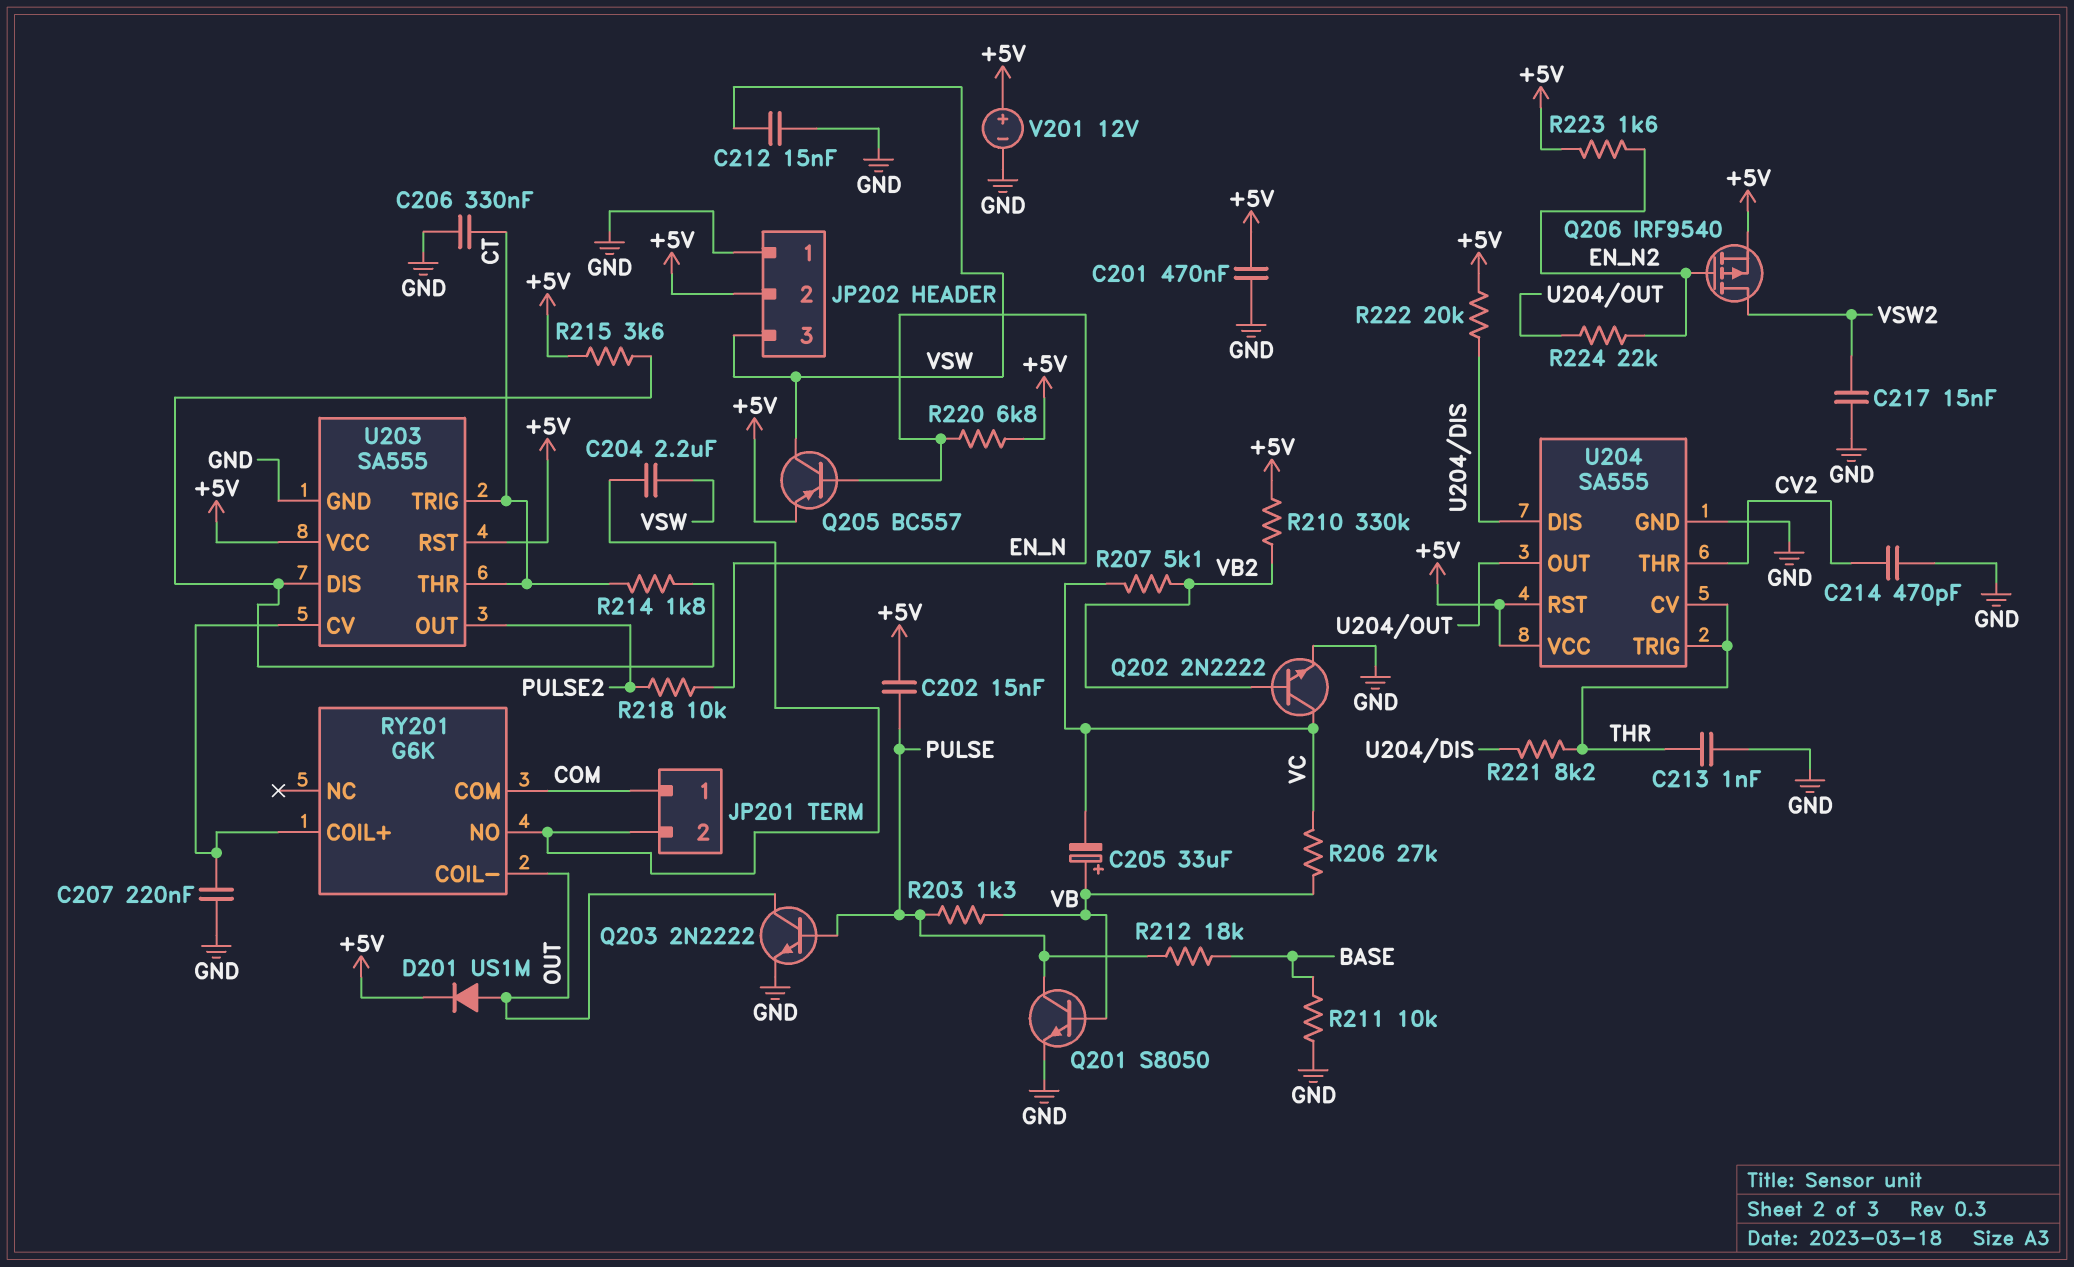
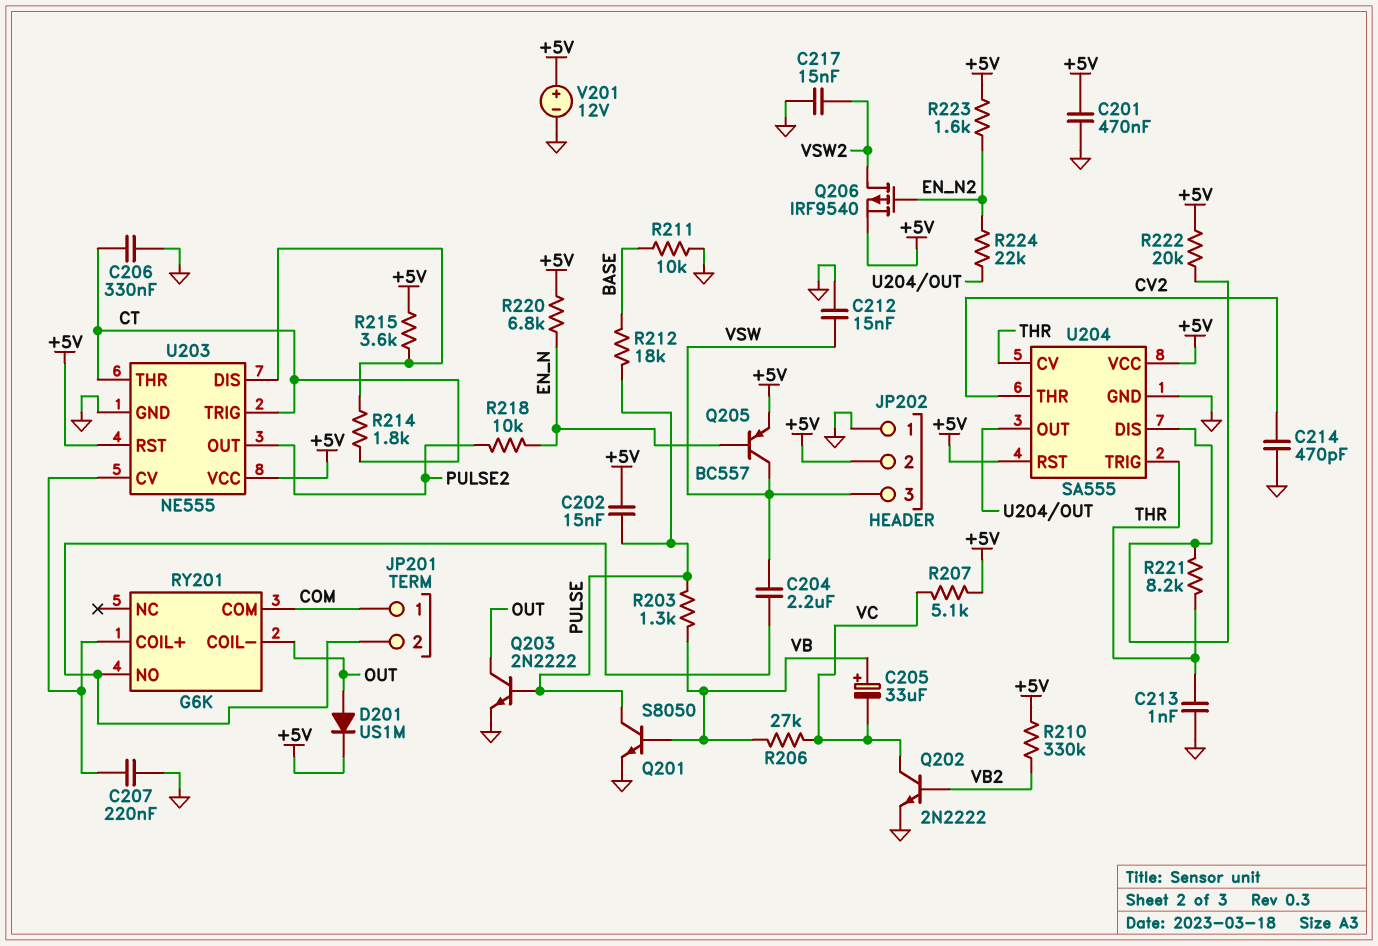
R207: 5.1k (VB2, VC) -> 5.1k (+5V, VC)
U203: SA555 -> NE555

